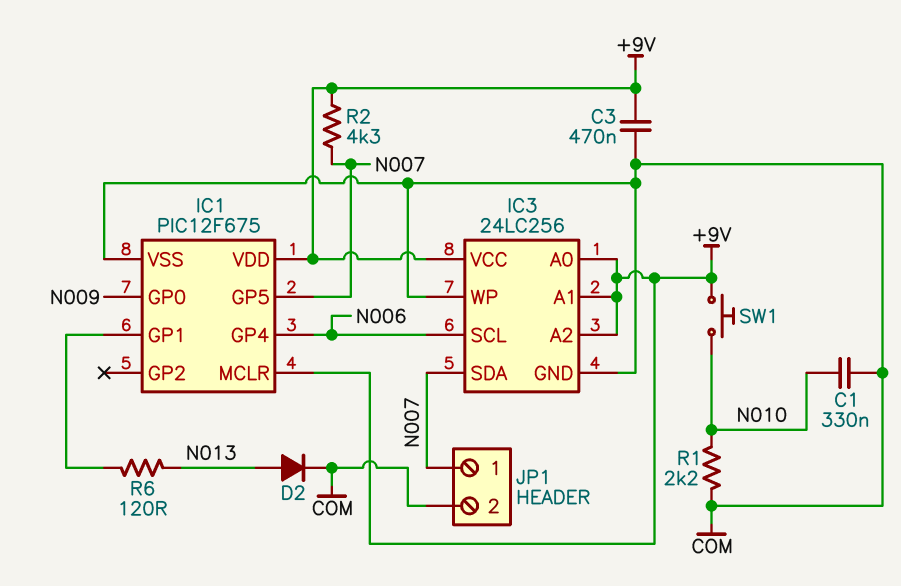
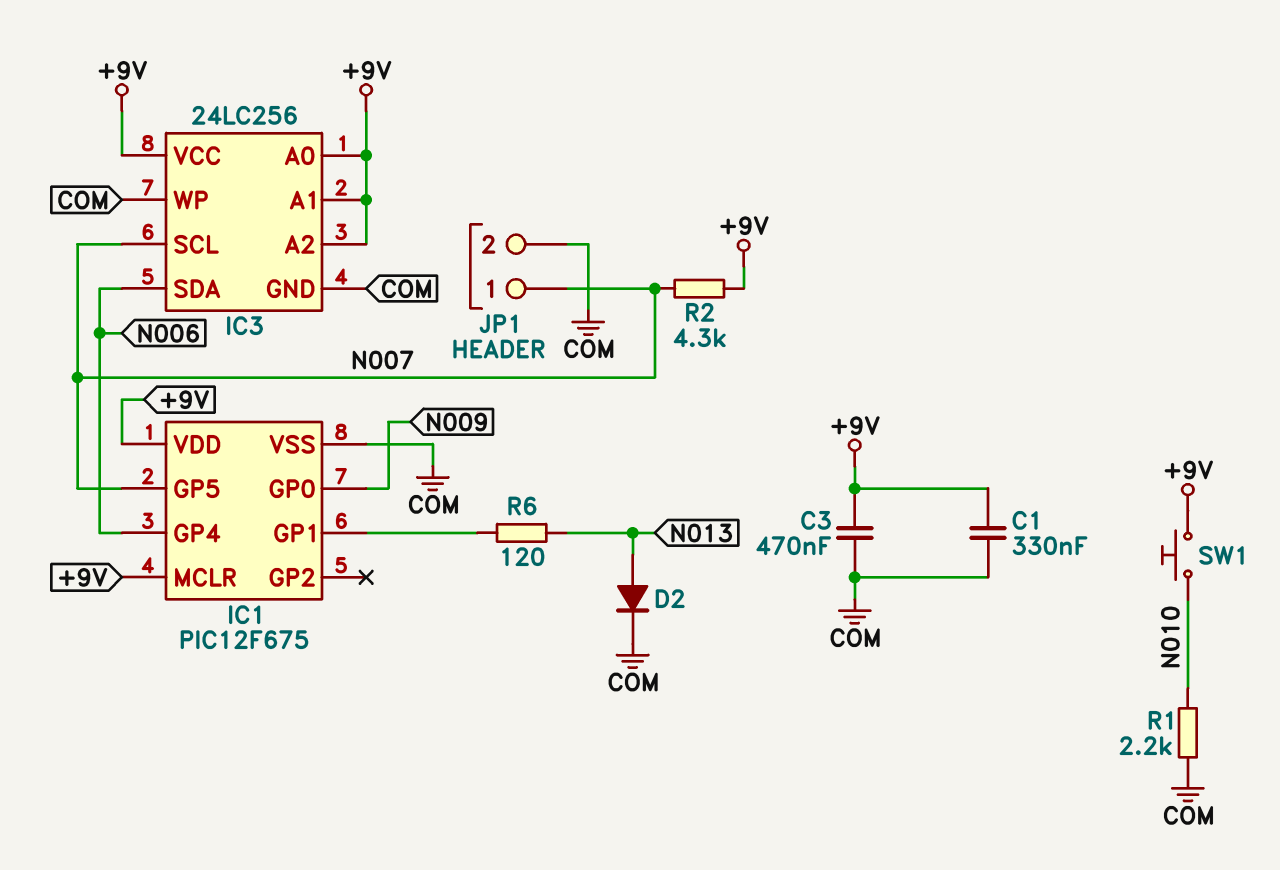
C1: 330nF (COM, N010) -> 330nF (+9V, COM)
IC3 pin SCL: N006 -> N007
IC3 pin SDA: N007 -> N006

